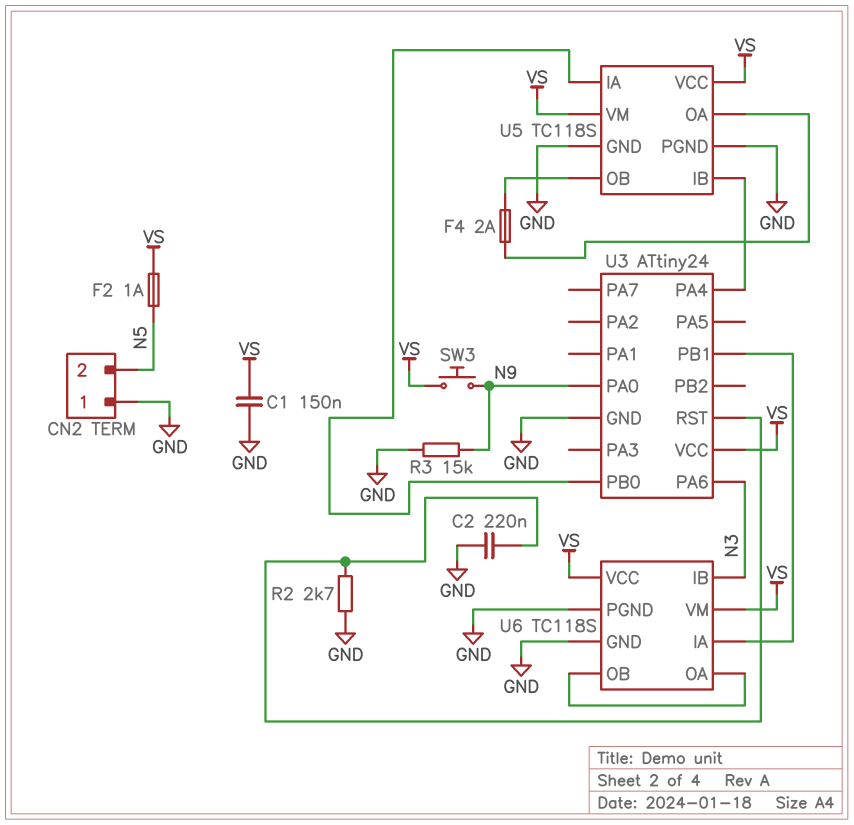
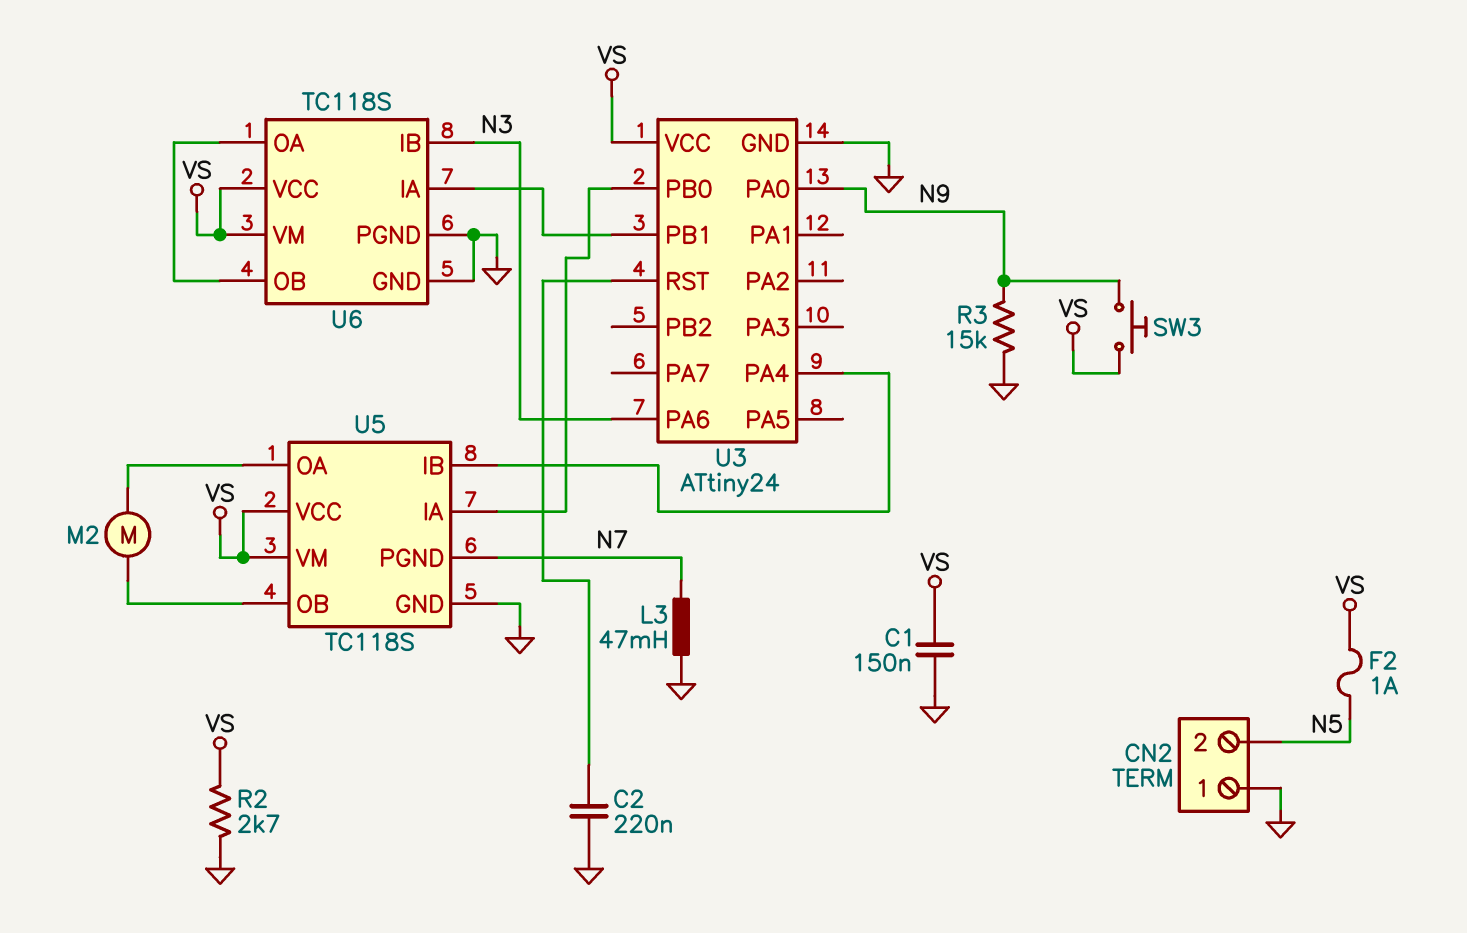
F4: 2A (U5/OA, U5/OB) -> none
L3: none -> 47mH (GND, N7)
M2: none -> motor (U5/OA, U5/OB)
R2: 2.7k (GND, U3/RST) -> 2.7k (GND, VS)
U5 pin PGND: GND -> N7

